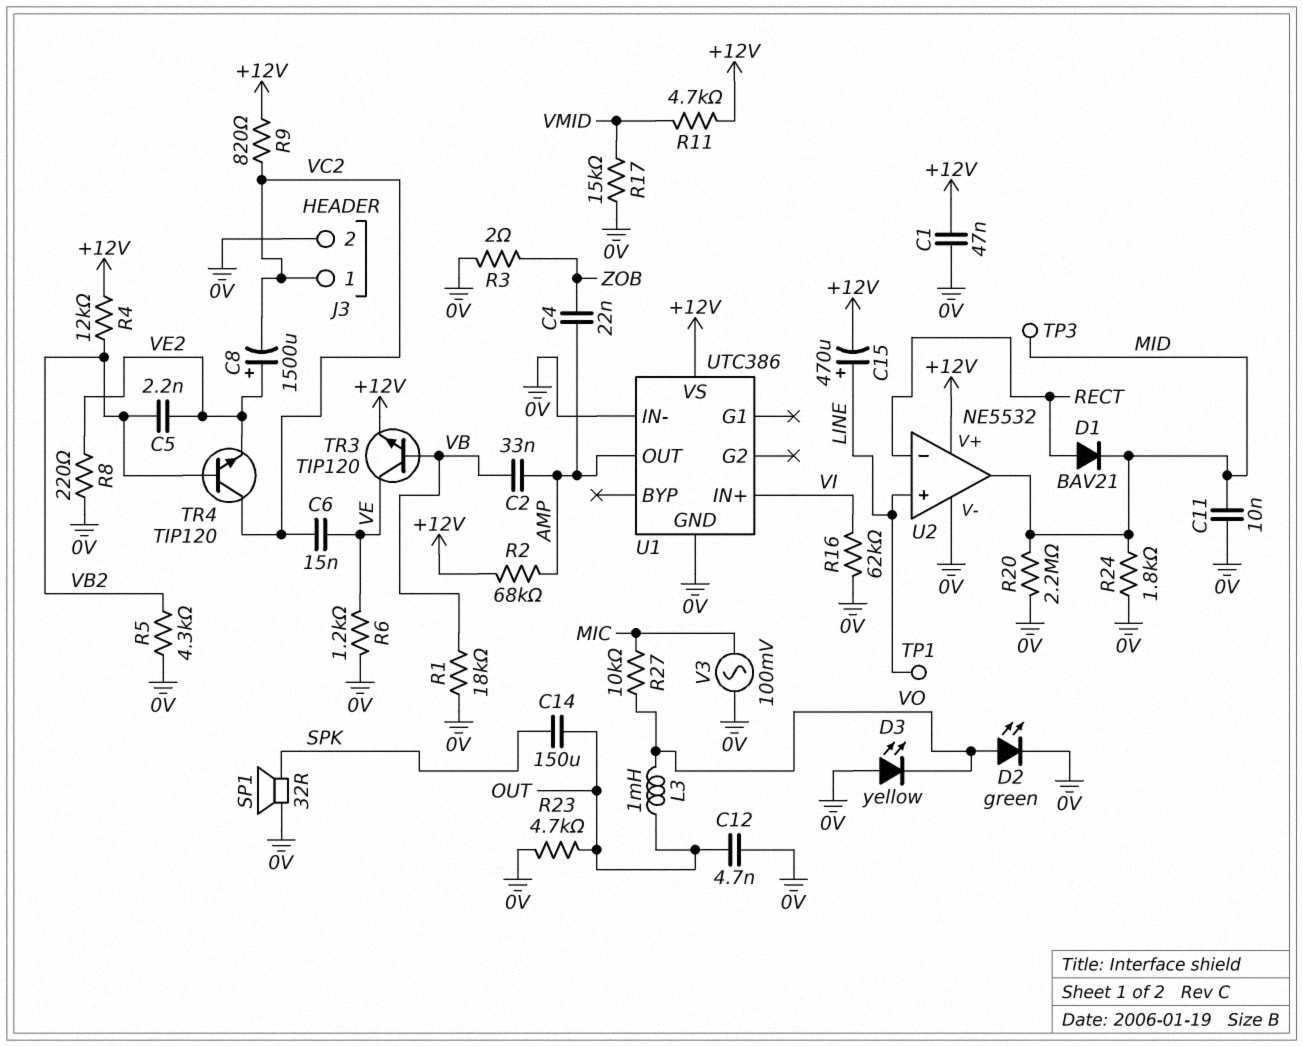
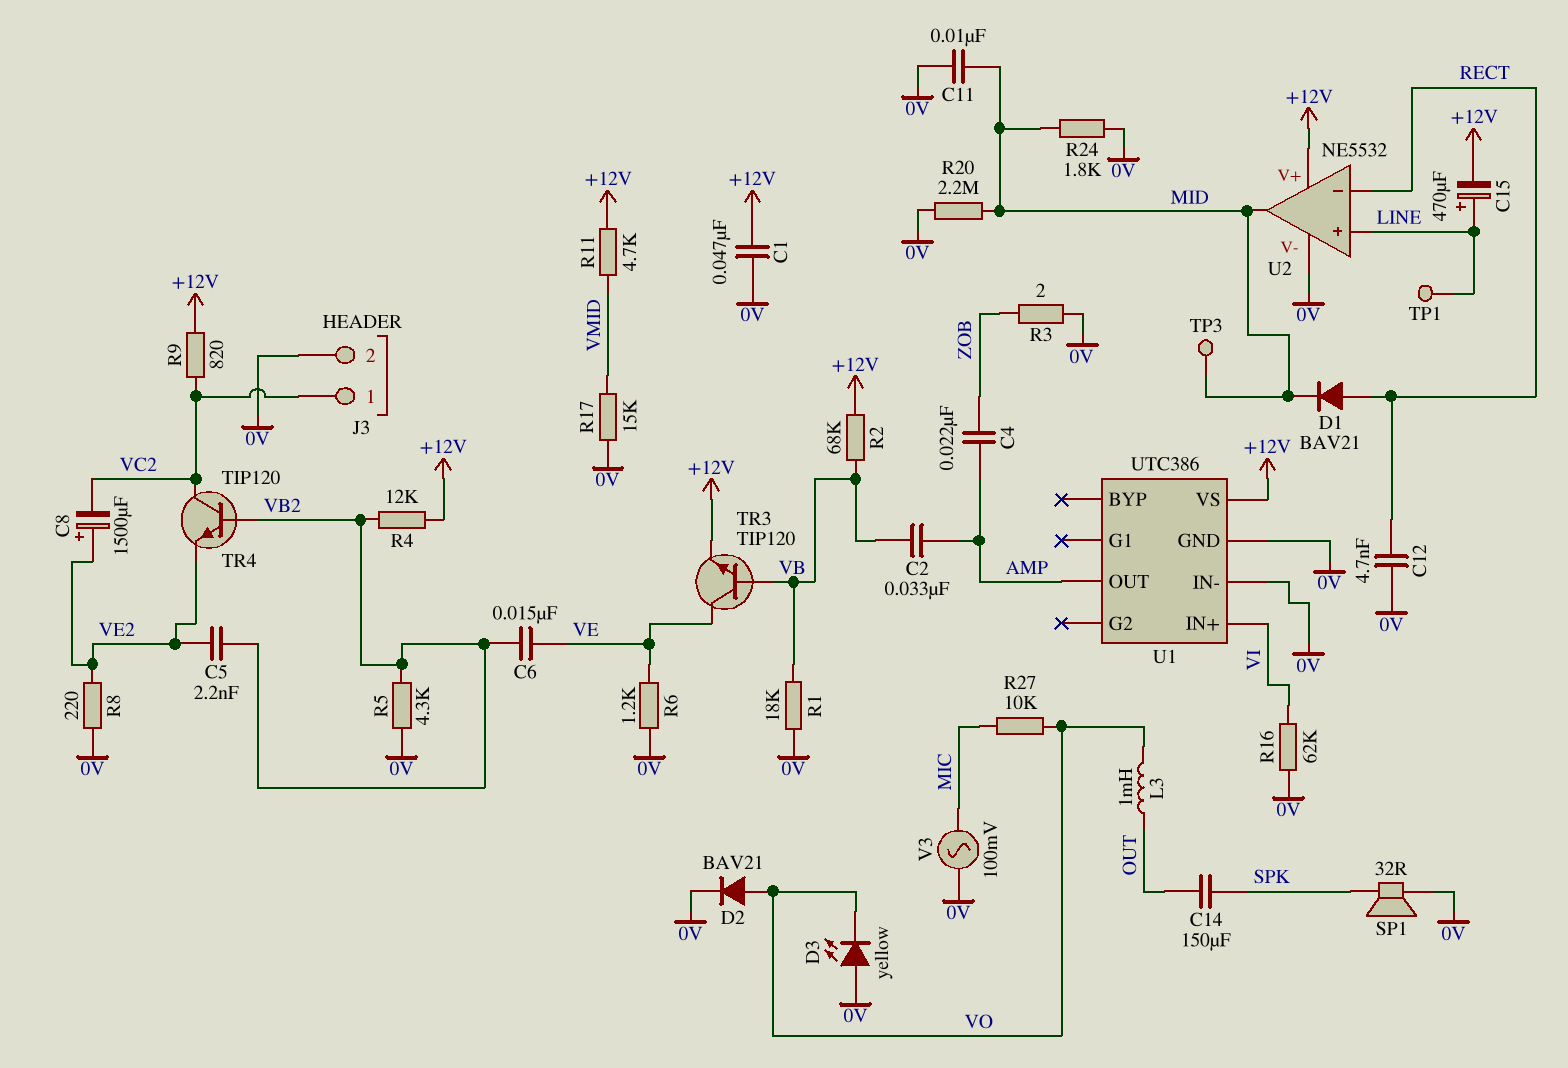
C6: 15nF (VC2, VE) -> 15nF (VB2, VE)
C12: 4.7nF (0V, OUT) -> 4.7nF (0V, RECT)
D2: LED green (A VO, K 0V) -> diode BAV21 (A VO, K 0V)
R2: 68k (+12V, AMP) -> 68k (+12V, VB)
R23: 4.7k (0V, OUT) -> none

